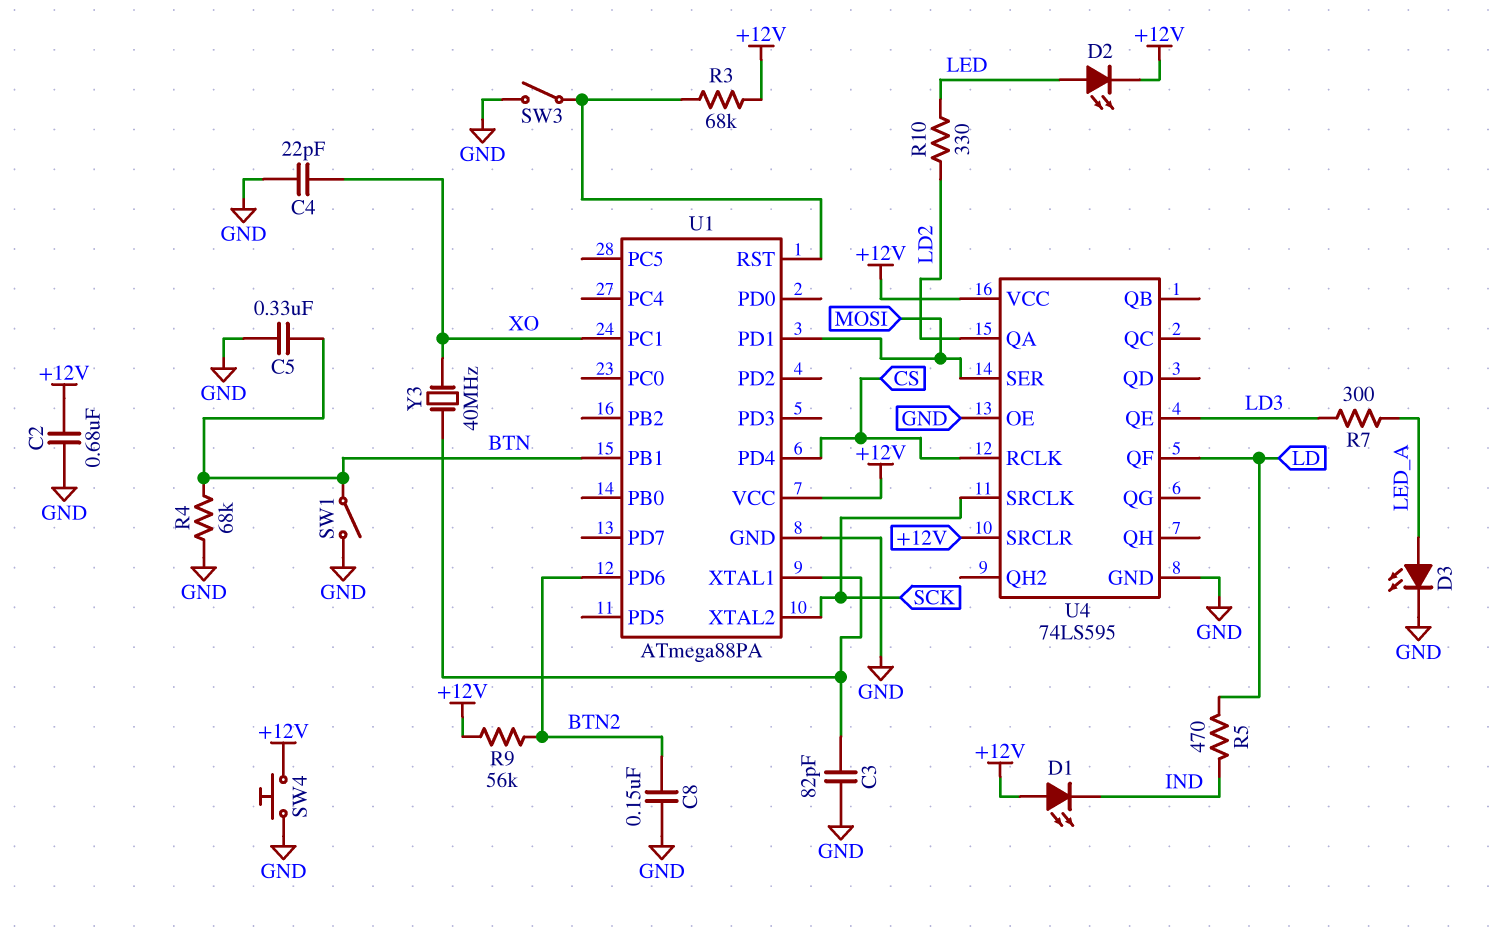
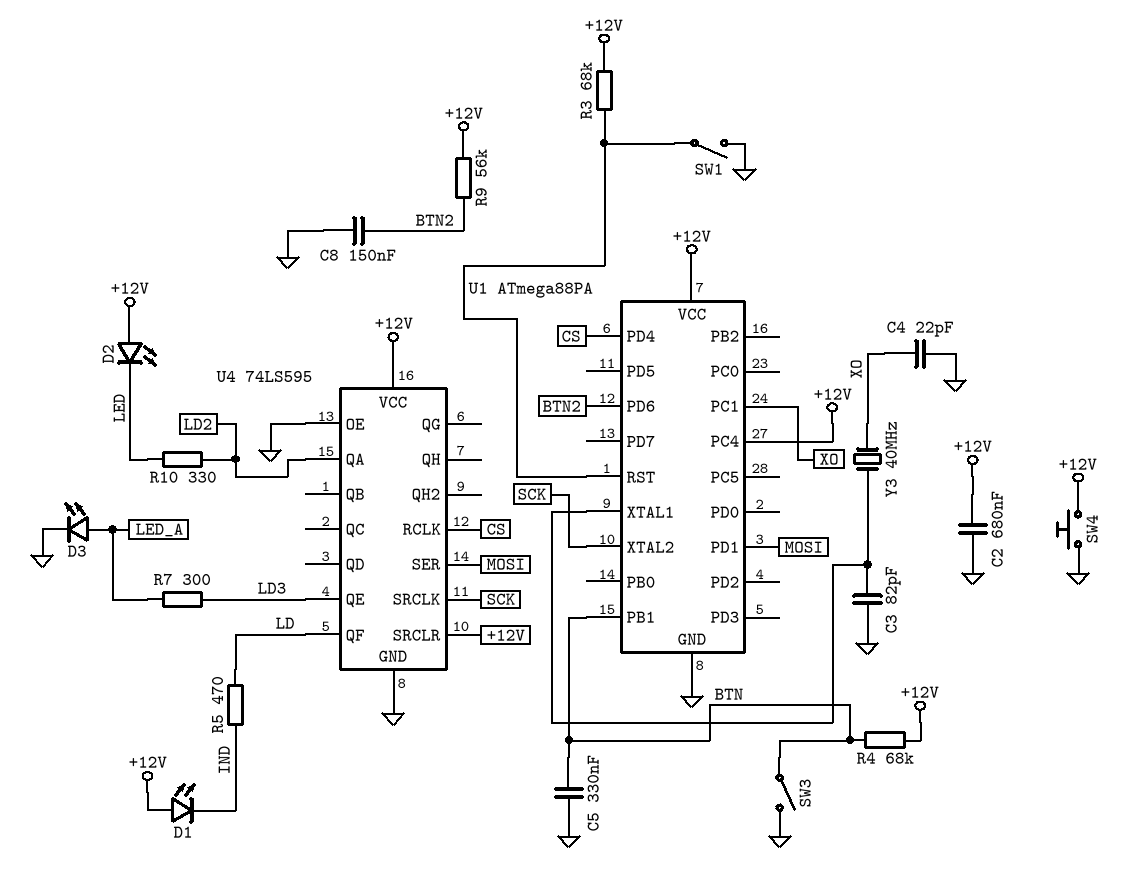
D2: LED (A LED, K +12V) -> LED (A +12V, K LED)
R4: 68k (BTN, GND) -> 68k (+12V, BTN)
SW1: switch (BTN, GND) -> switch (GND, U1/RST)
SW3: switch (GND, U1/RST) -> switch (BTN, GND)
U1 pin PC4: none -> +12V

